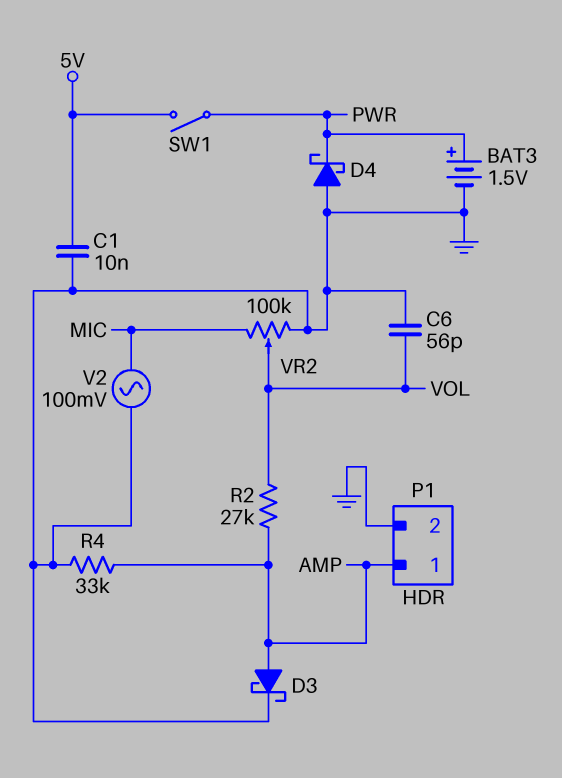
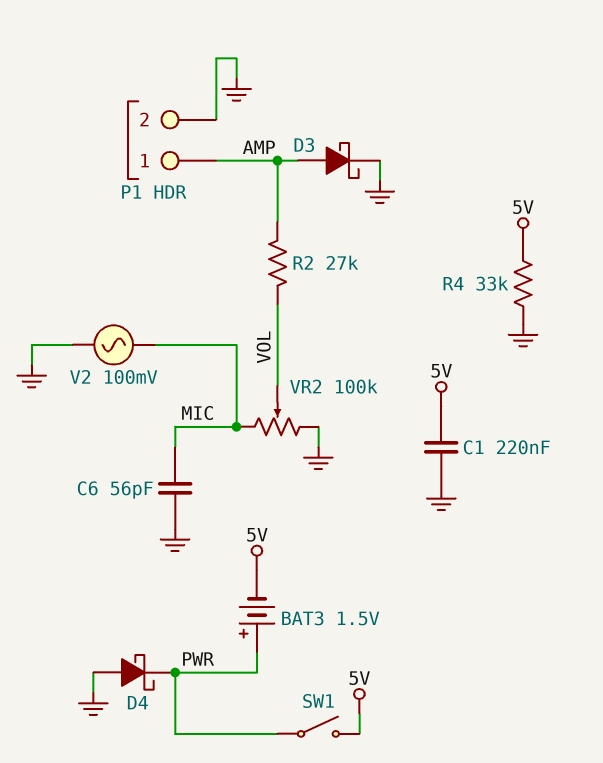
BAT3: 1.5V (plus PWR, minus GND) -> 1.5V (plus PWR, minus 5V)
C1: 10nF (5V, GND) -> 220nF (5V, GND)
C6: 56pF (GND, VOL) -> 56pF (GND, MIC)
R4: 33k (AMP, GND) -> 33k (5V, GND)

